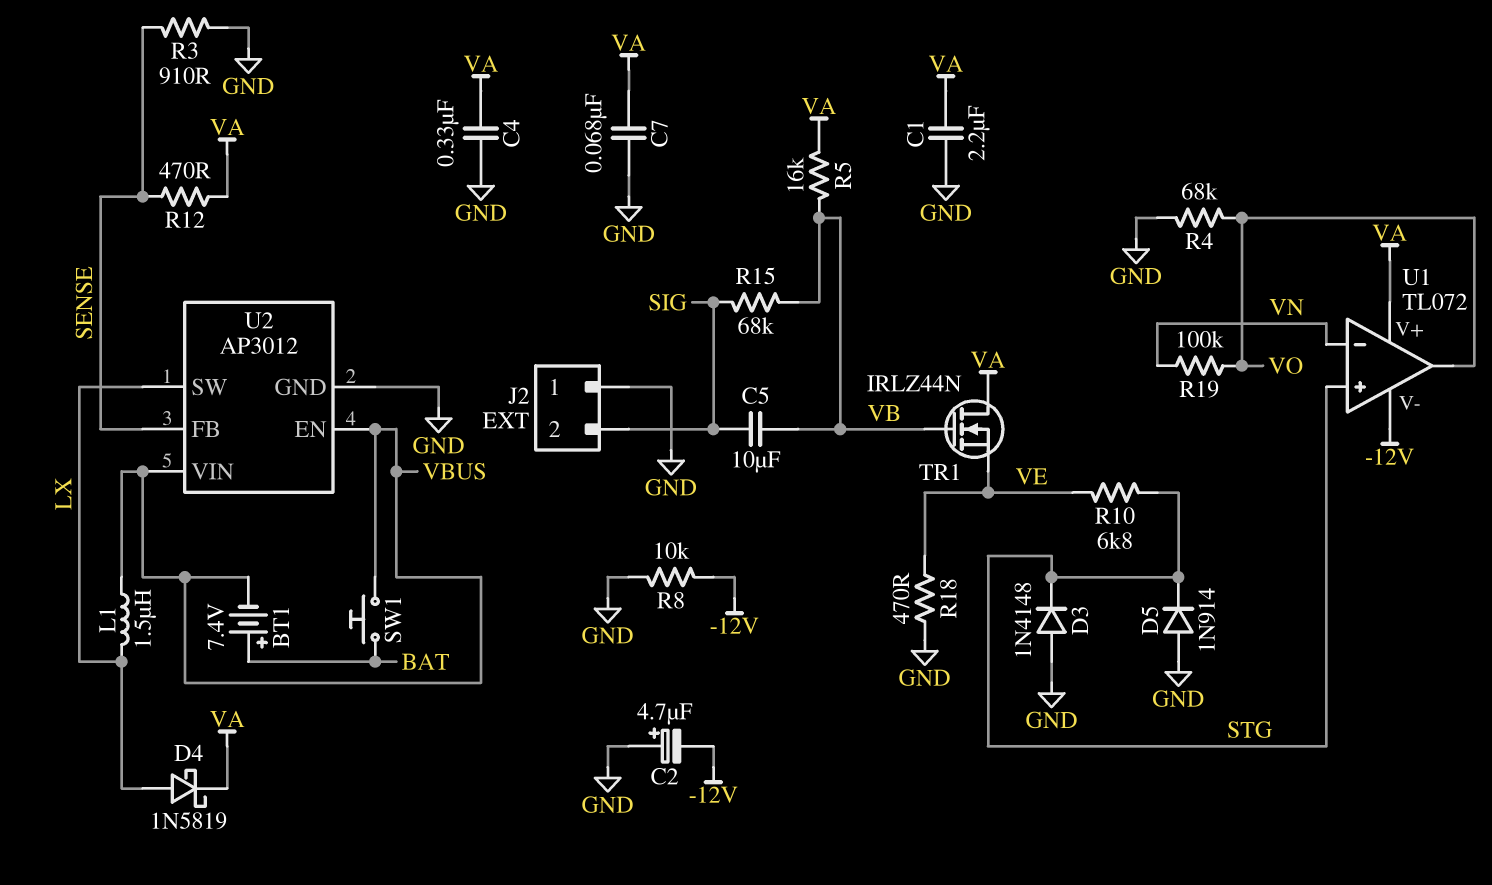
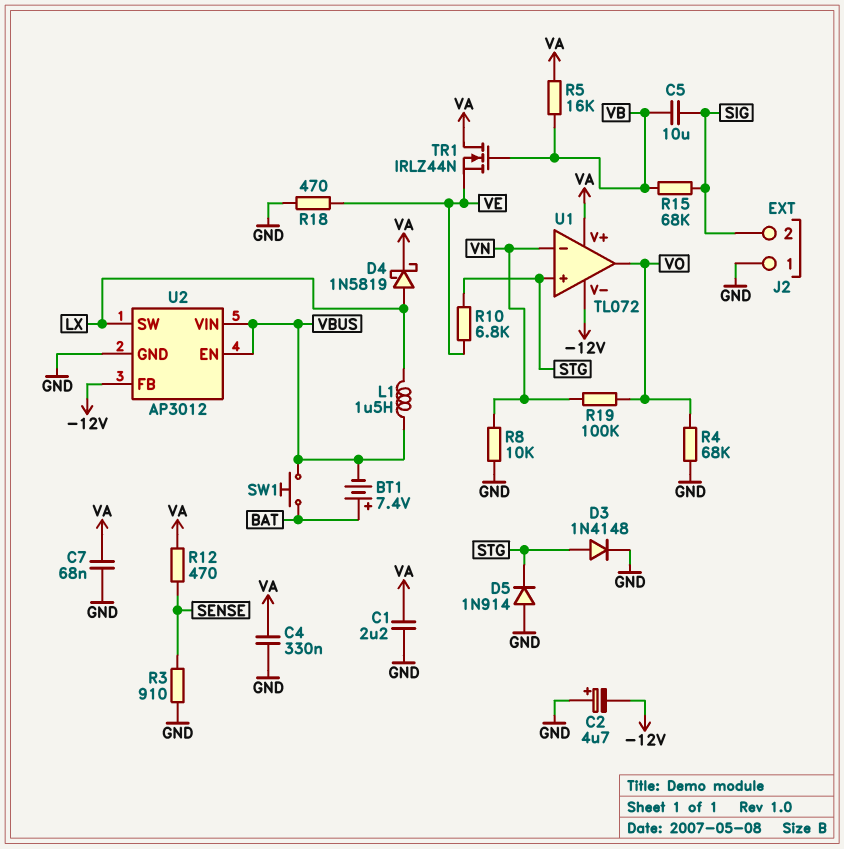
D3: diode 1N4148 (A GND, K STG) -> diode 1N4148 (A STG, K GND)
R8: 10k (-12V, GND) -> 10k (GND, VN)
U2 pin FB: SENSE -> -12V

